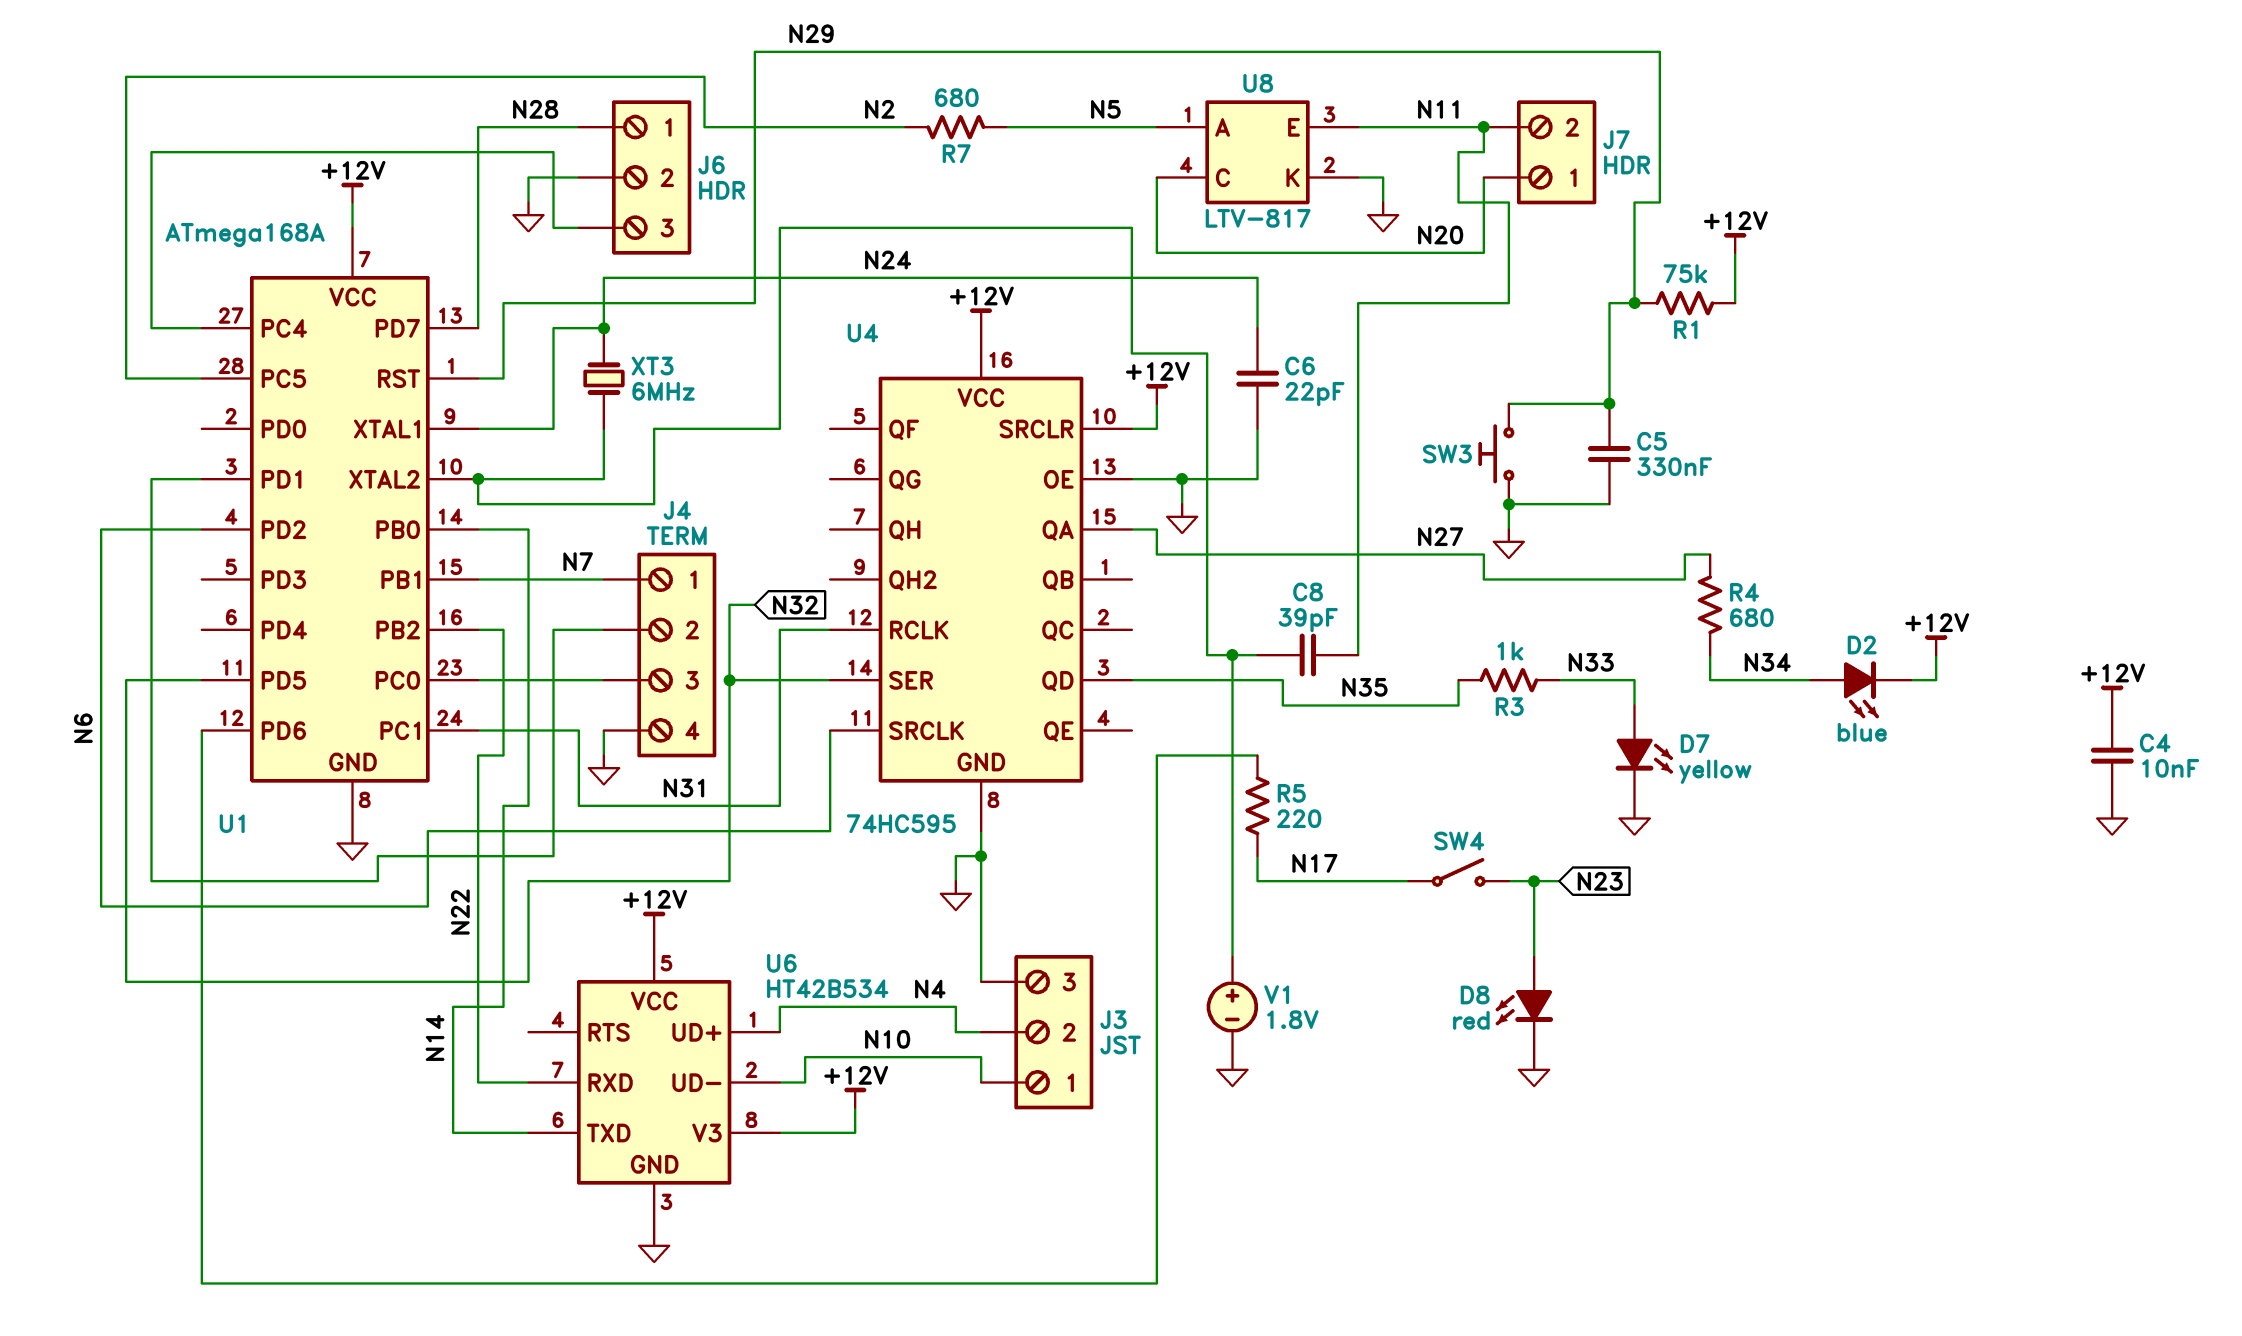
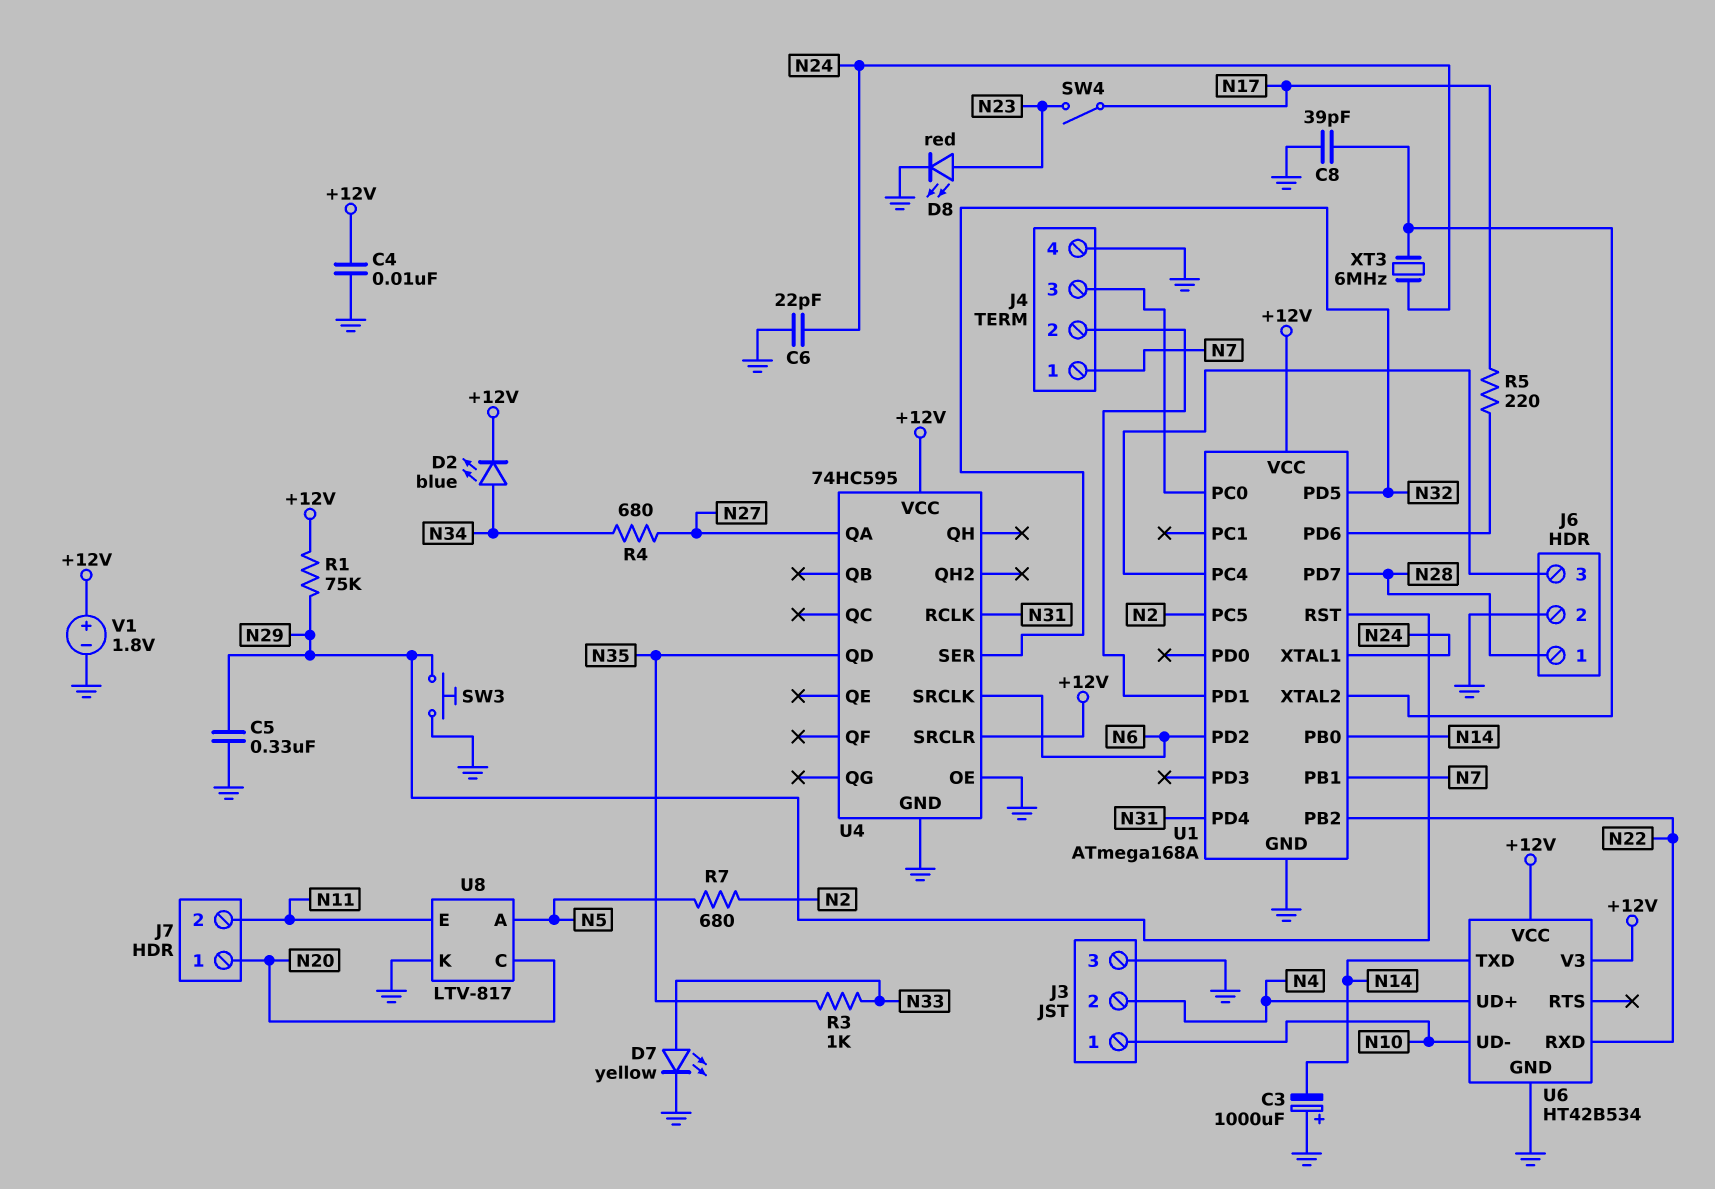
C3: none -> 1000uF (plus GND, minus N14)
C8: 39pF (N11, U1/XTAL2) -> 39pF (GND, U1/XTAL2)
U1 pin PC1: N31 -> none
U1 pin PD4: none -> N31
V1: 1.8V (plus U1/XTAL2, minus GND) -> 1.8V (plus +12V, minus GND)

